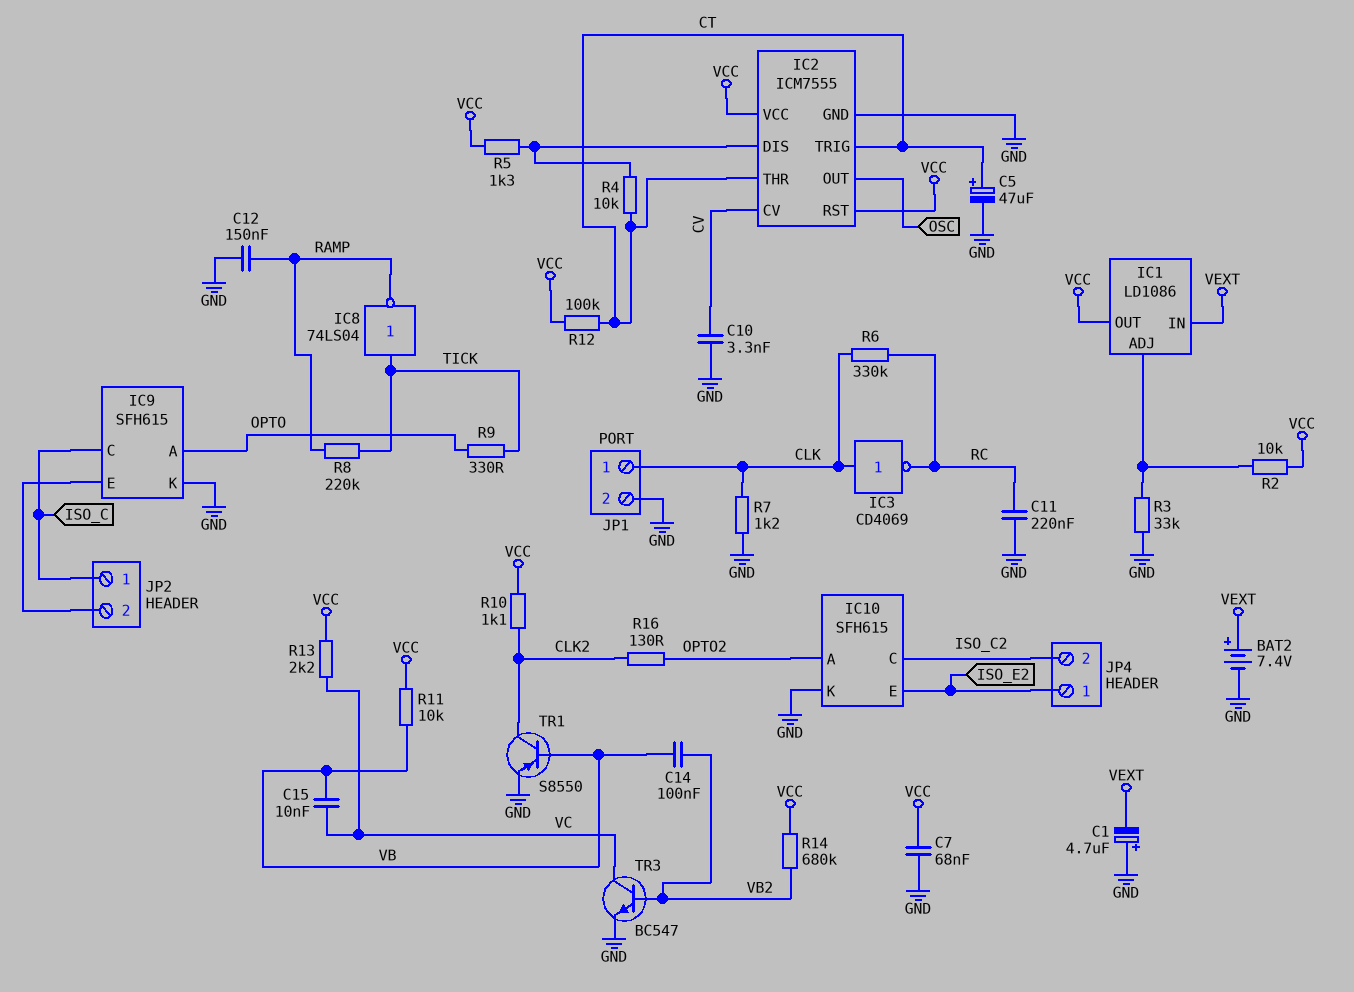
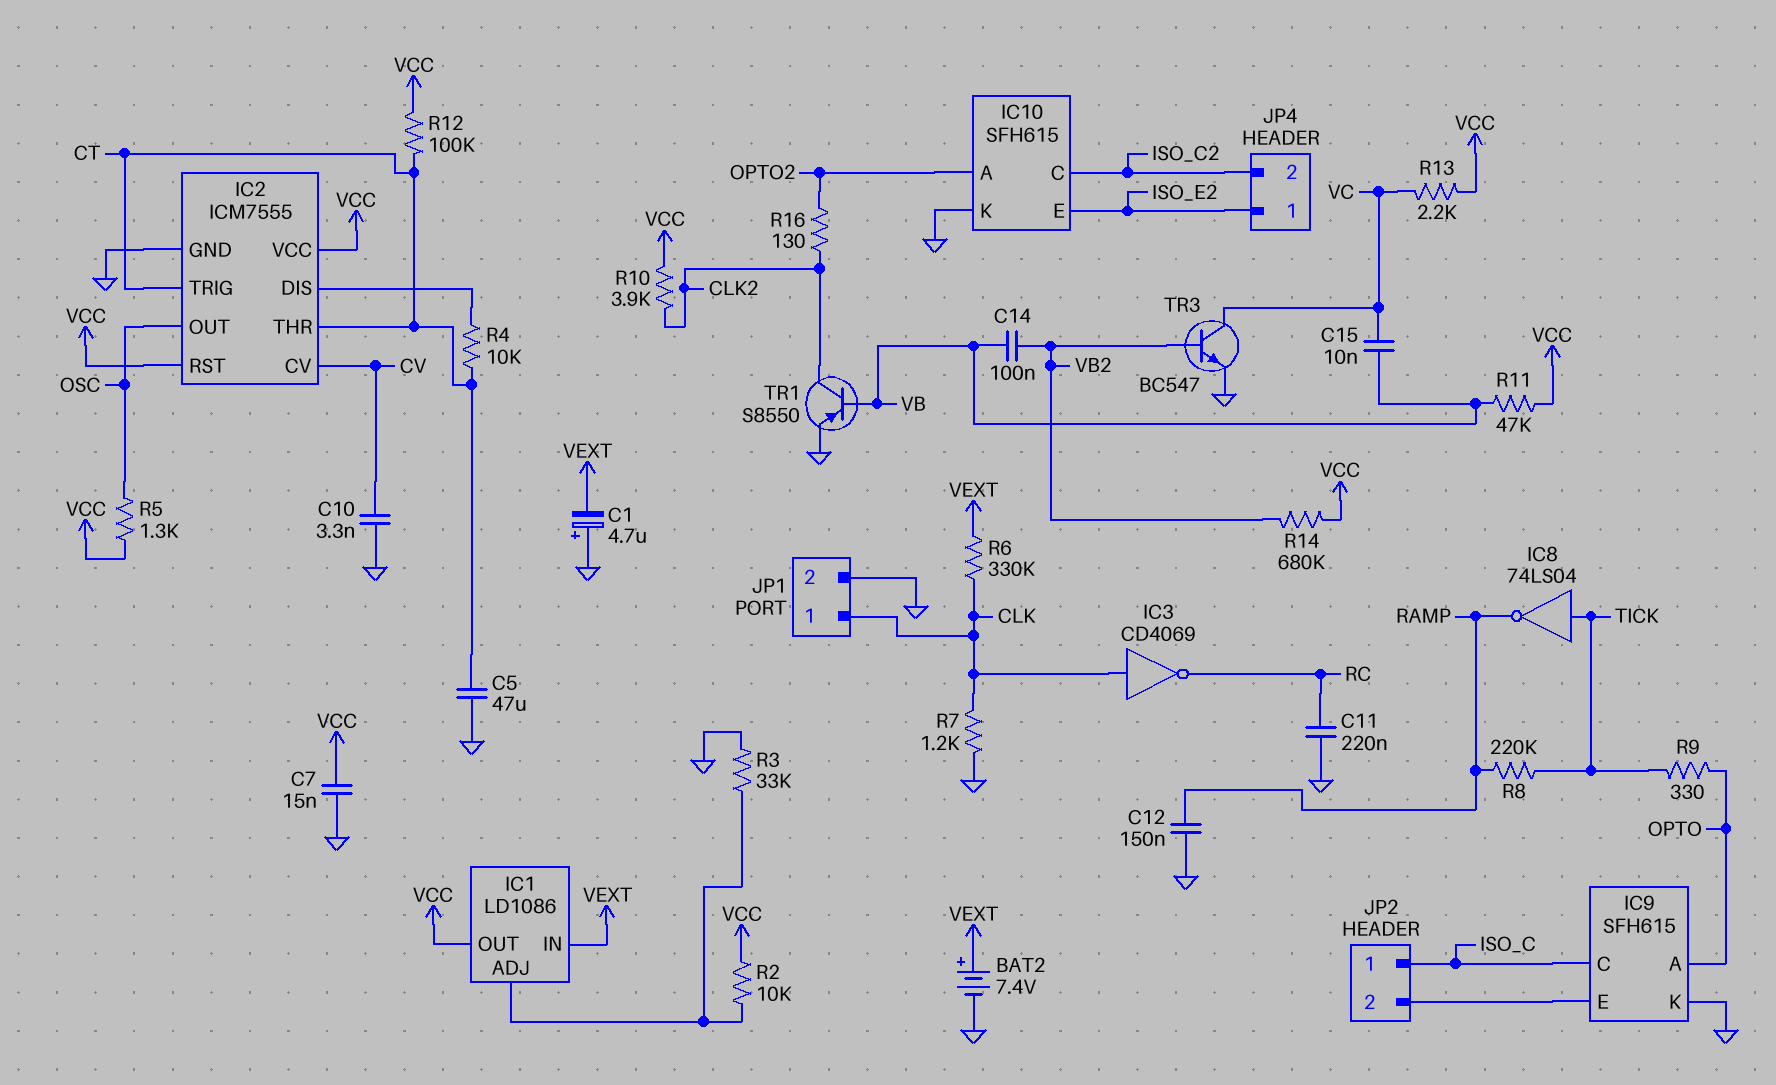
C5: 47uF (plus CT, minus GND) -> 47uF (CT, GND)
C7: 68nF (GND, VCC) -> 15nF (GND, VCC)
R5: 1.3k (IC2/DIS, VCC) -> 1.3k (OSC, VCC)
R6: 330k (CLK, RC) -> 330k (CLK, VEXT)
R10: 1.1k (CLK2, VCC) -> 3.9k (CLK2, VCC)
R11: 10k (VB, VCC) -> 47k (VB, VCC)

